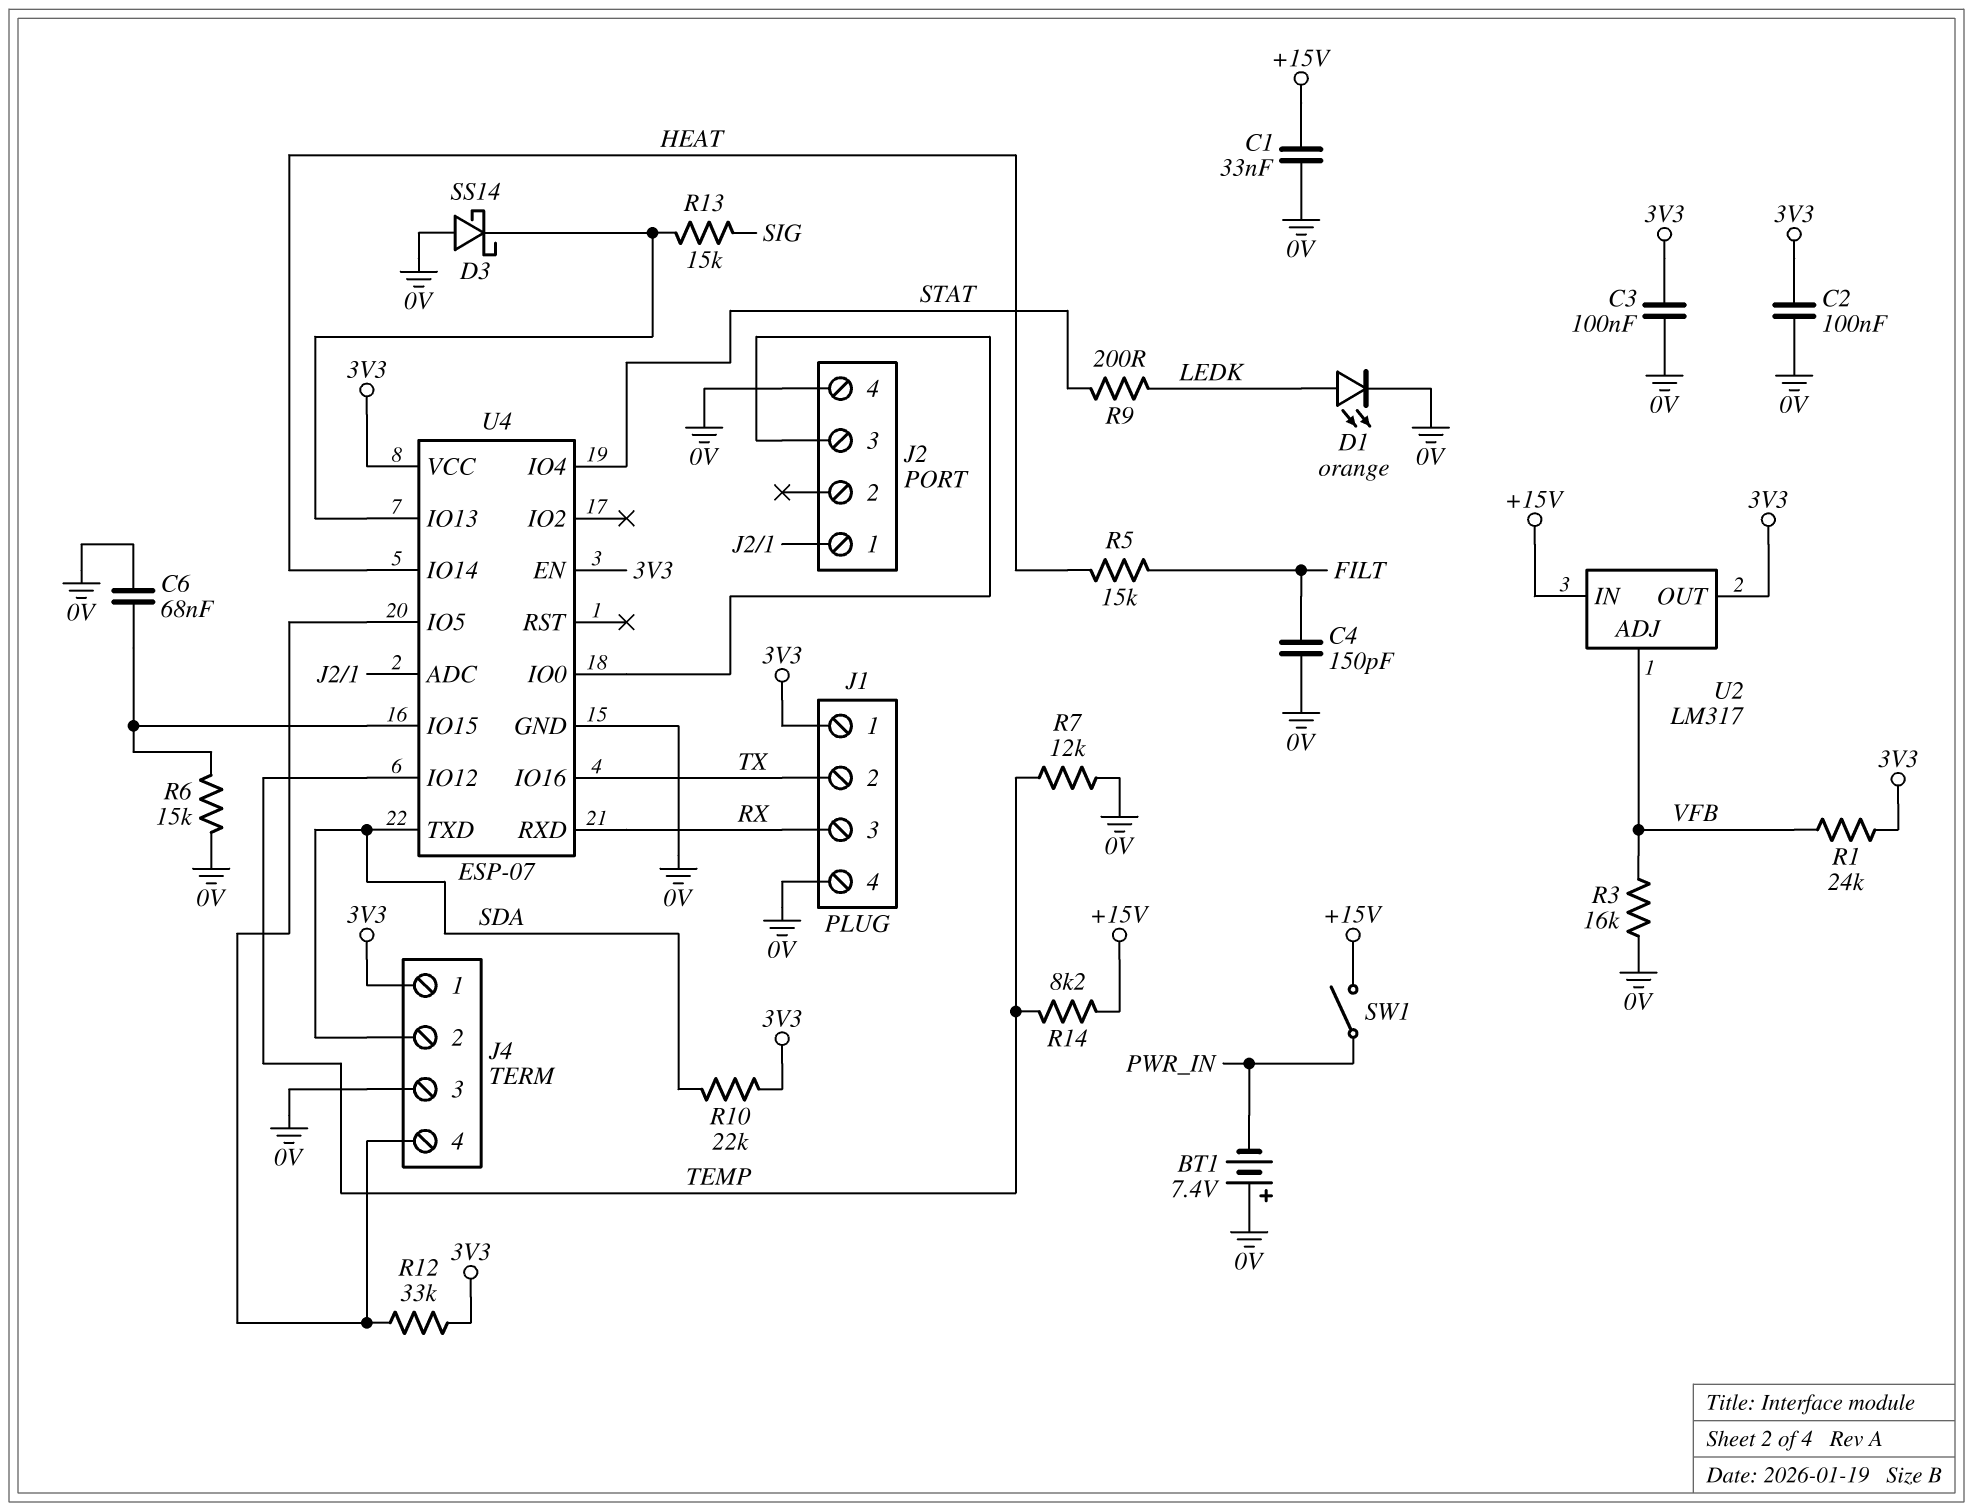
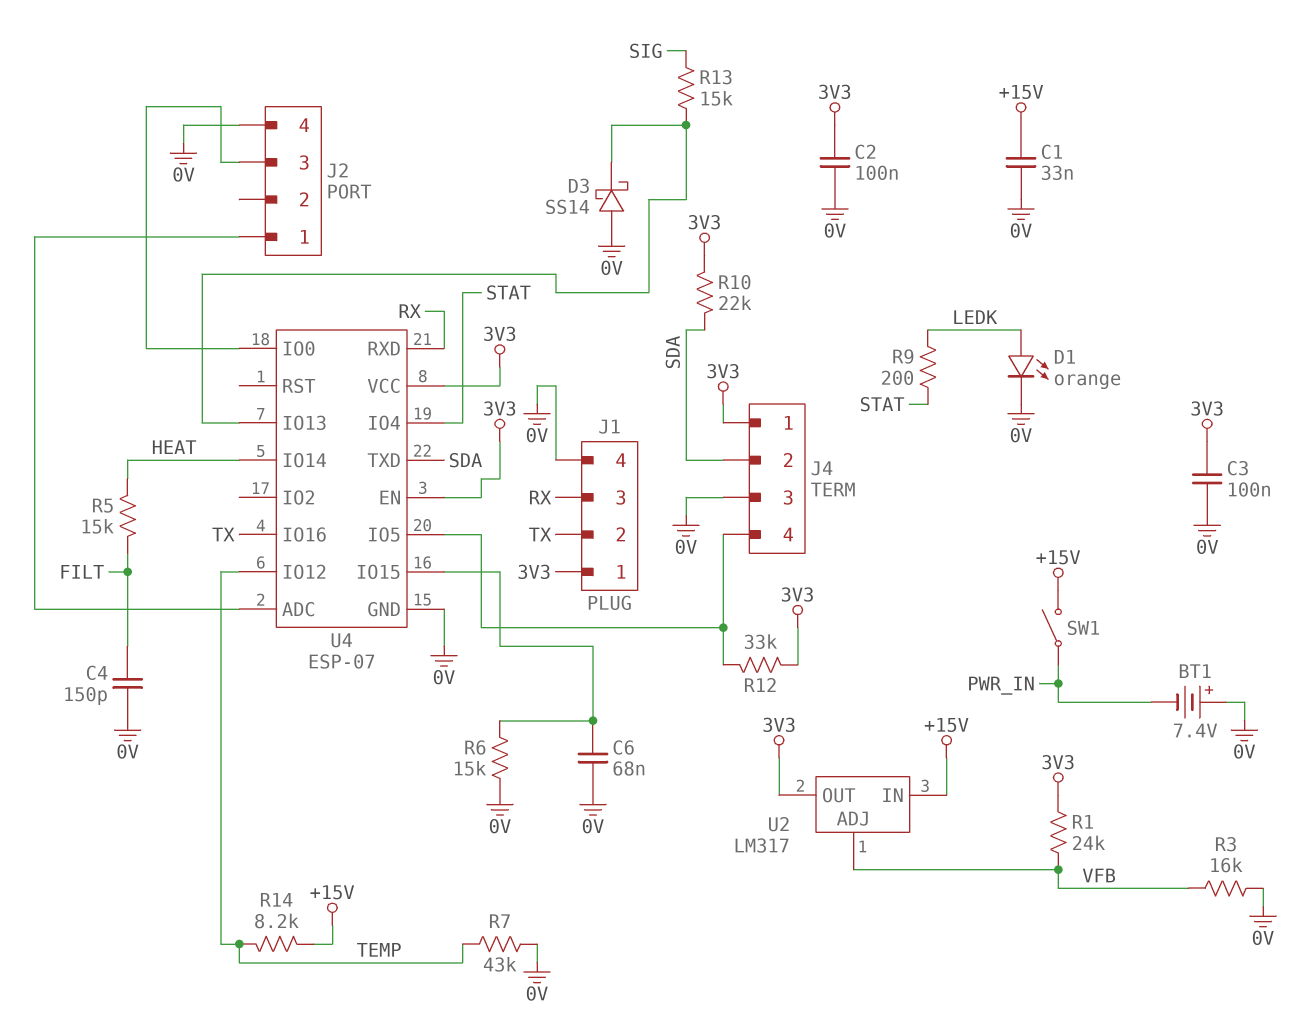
R7: 12k (0V, TEMP) -> 43k (0V, TEMP)

